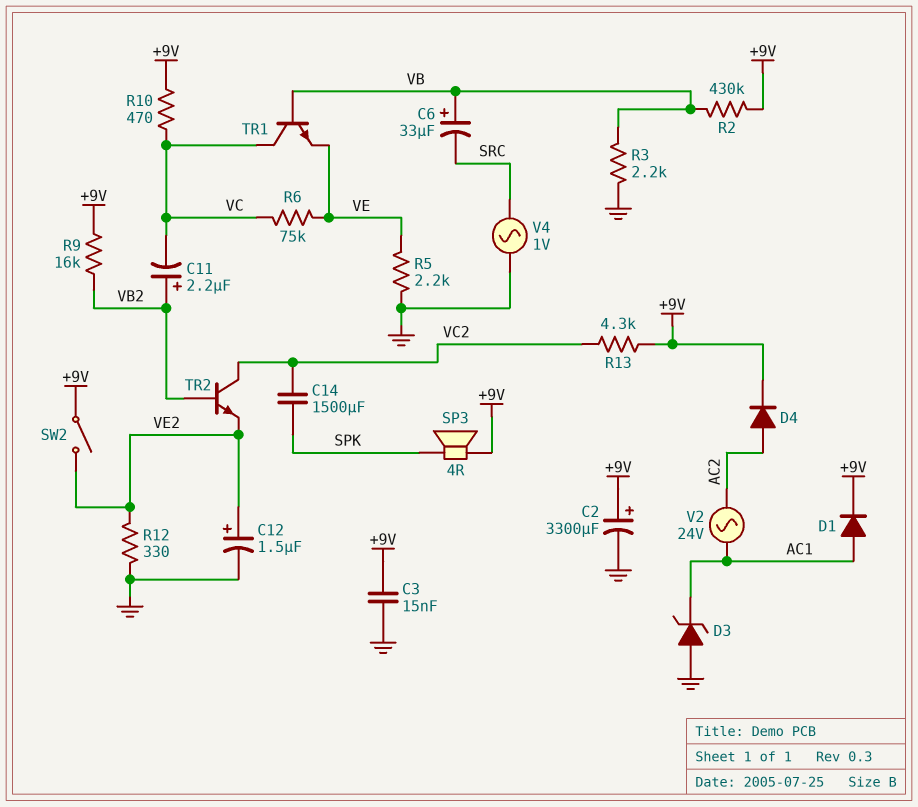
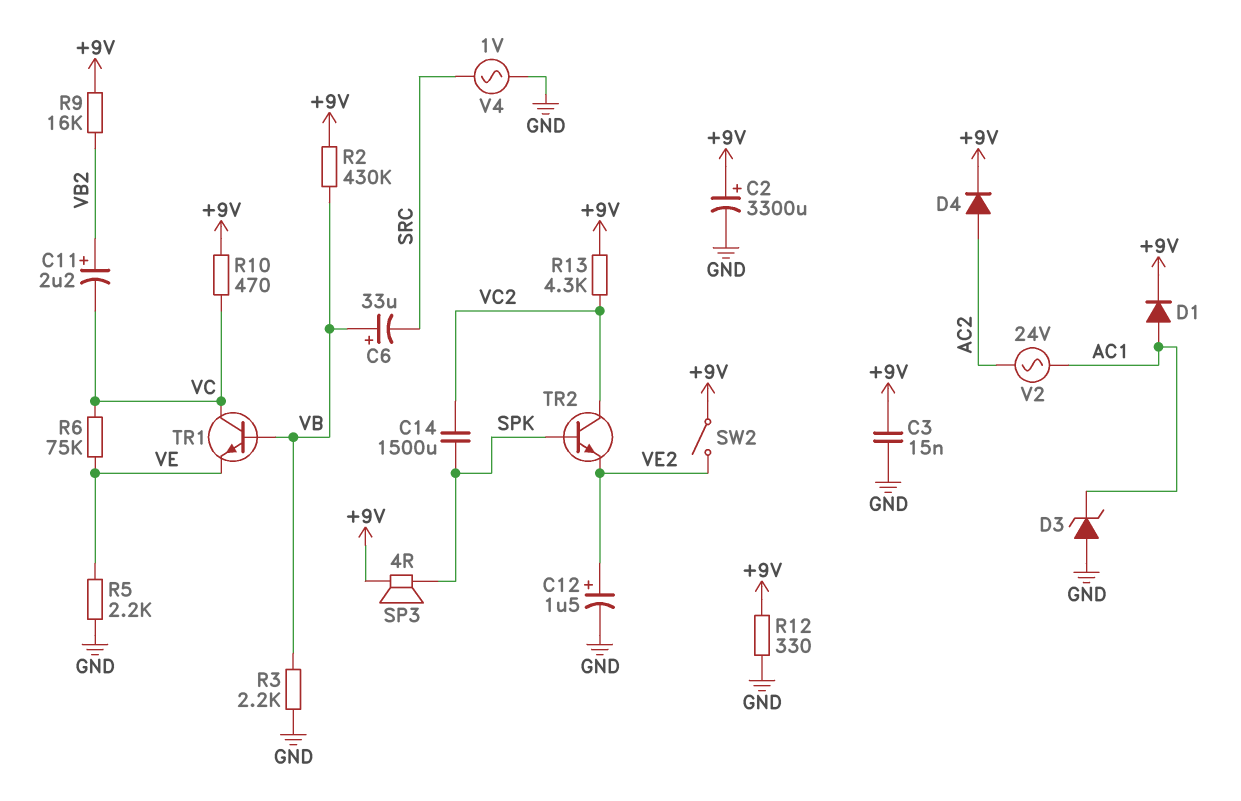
R12: 330 (GND, VE2) -> 330 (+9V, GND)
TR2: NPN (B VB2, C VC2, E VE2) -> NPN (B SPK, C VC2, E VE2)

